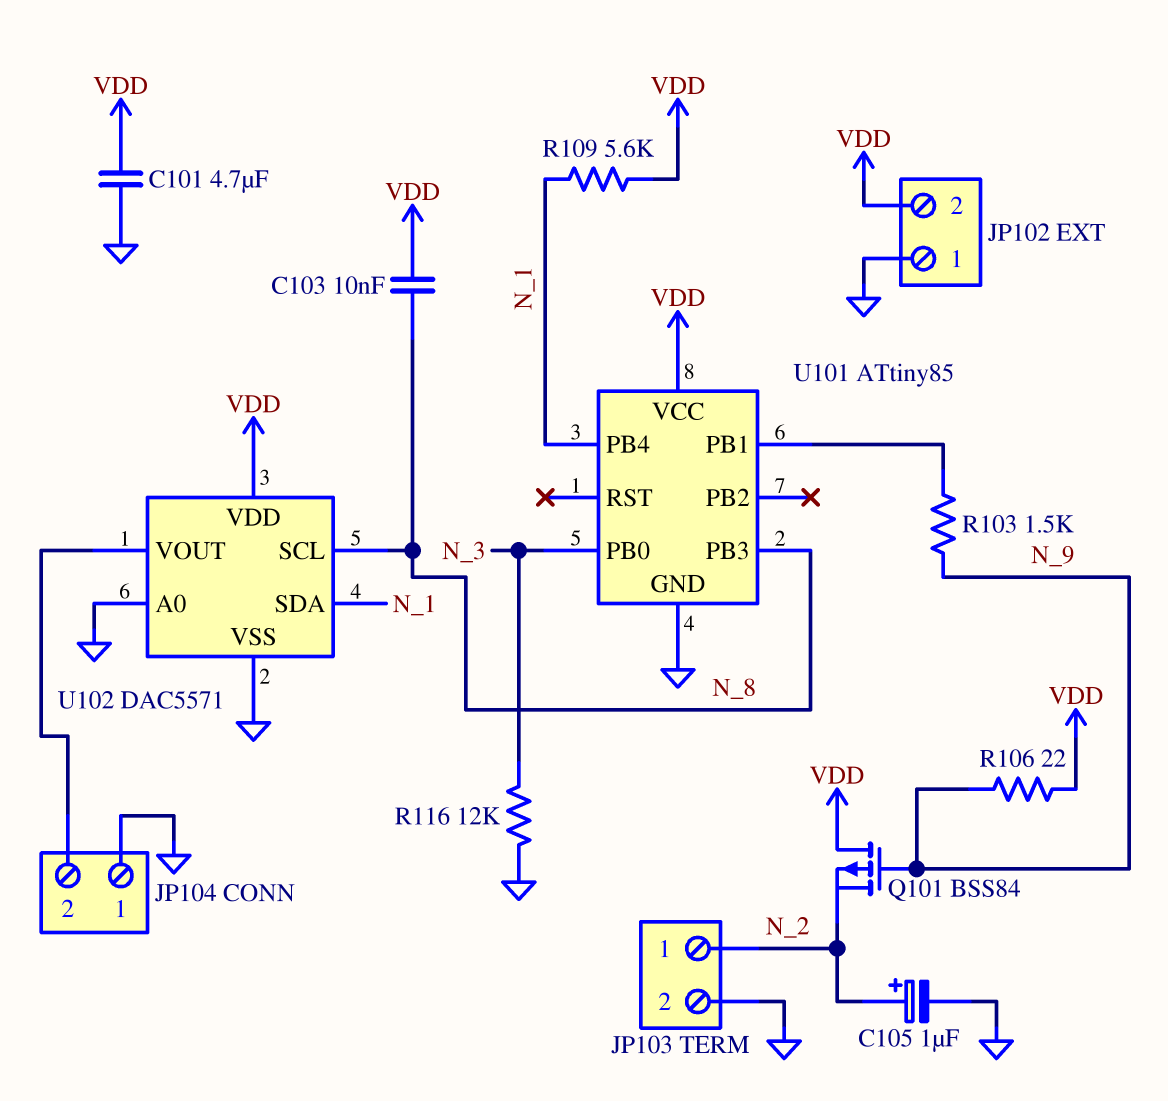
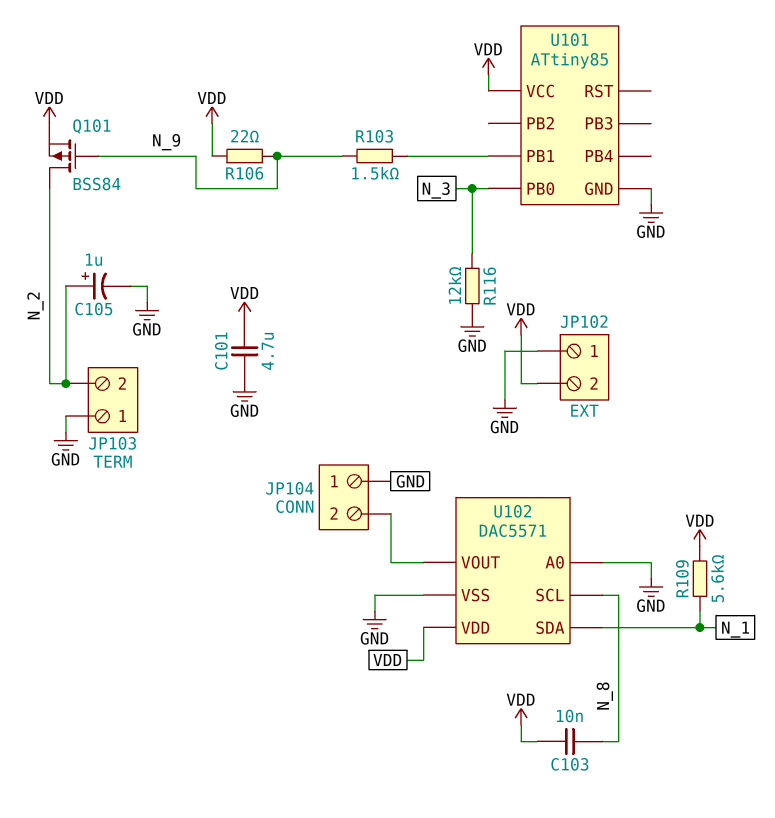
JP103 pin 1: N_2 -> GND
JP103 pin 2: GND -> N_2
Q101: PMOS BSS84 (G N_9, D VDD, S N_2) -> PMOS BSS84 (G N_9, D N_2, S VDD)
U101 pin PB3: N_8 -> none
U101 pin PB4: N_1 -> none

